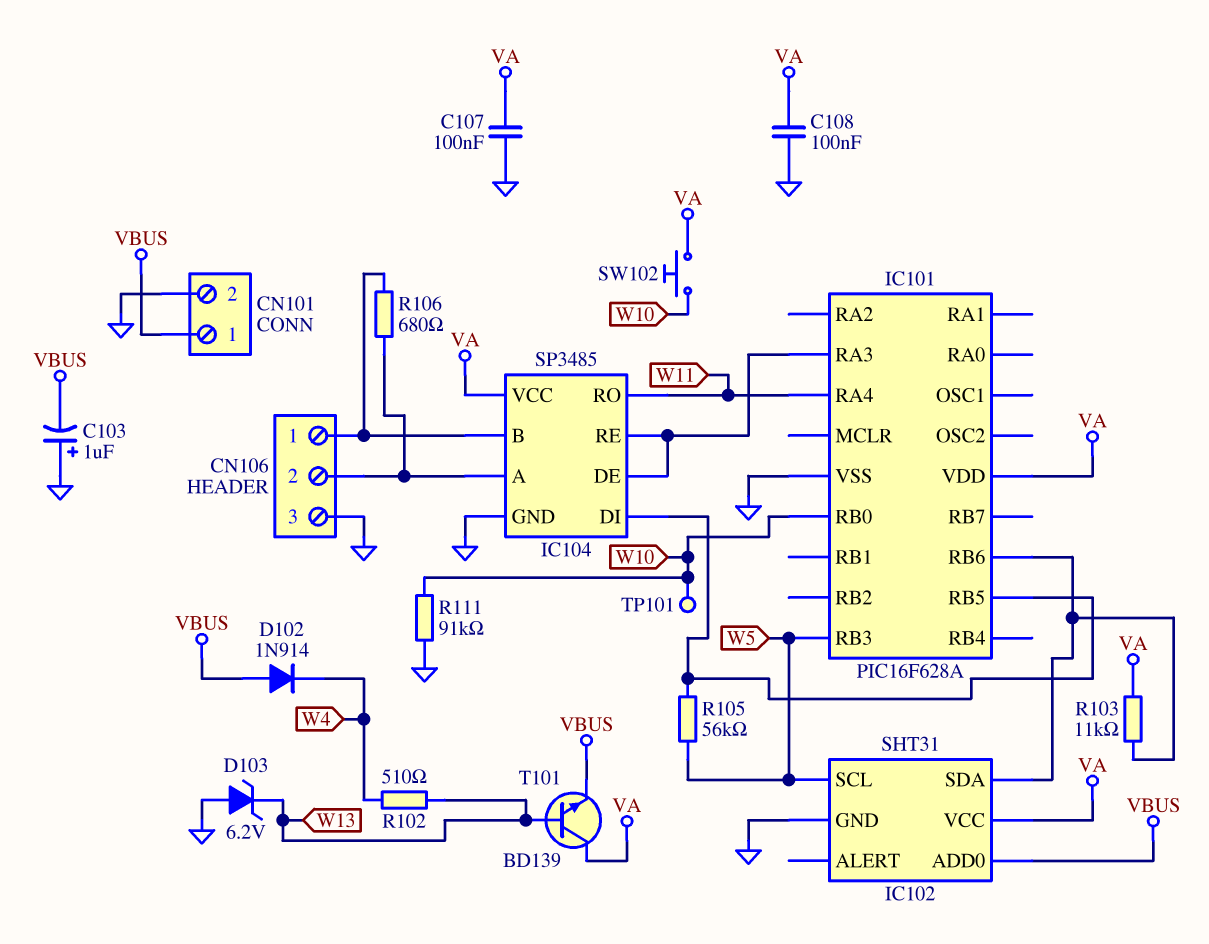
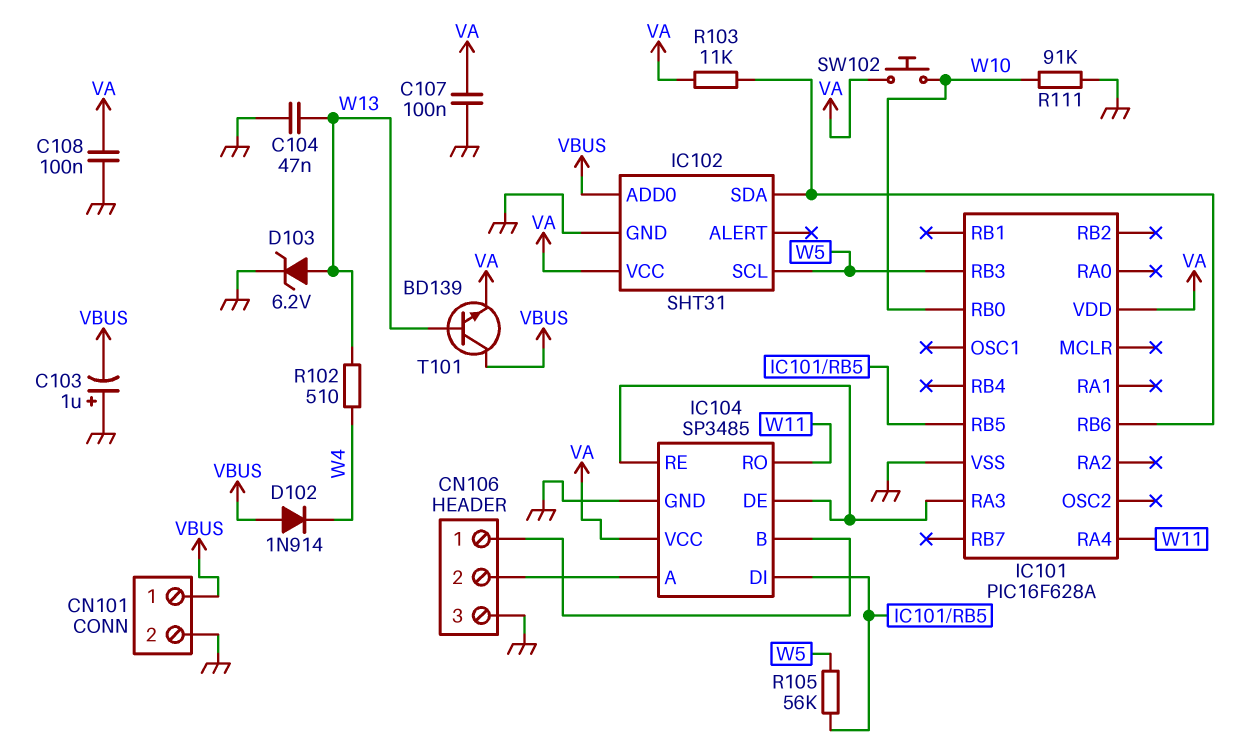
C104: none -> 47nF (GND, W13)
D103: zener 6.2V (A GND, K W13) -> zener 6.2V (A W13, K GND)
R106: 680 (CN106/1, CN106/2) -> none
T101: NPN BD139 (B W13, C VA, E VBUS) -> NPN BD139 (B W13, C VBUS, E VA)
TP101: test point (W10) -> none

